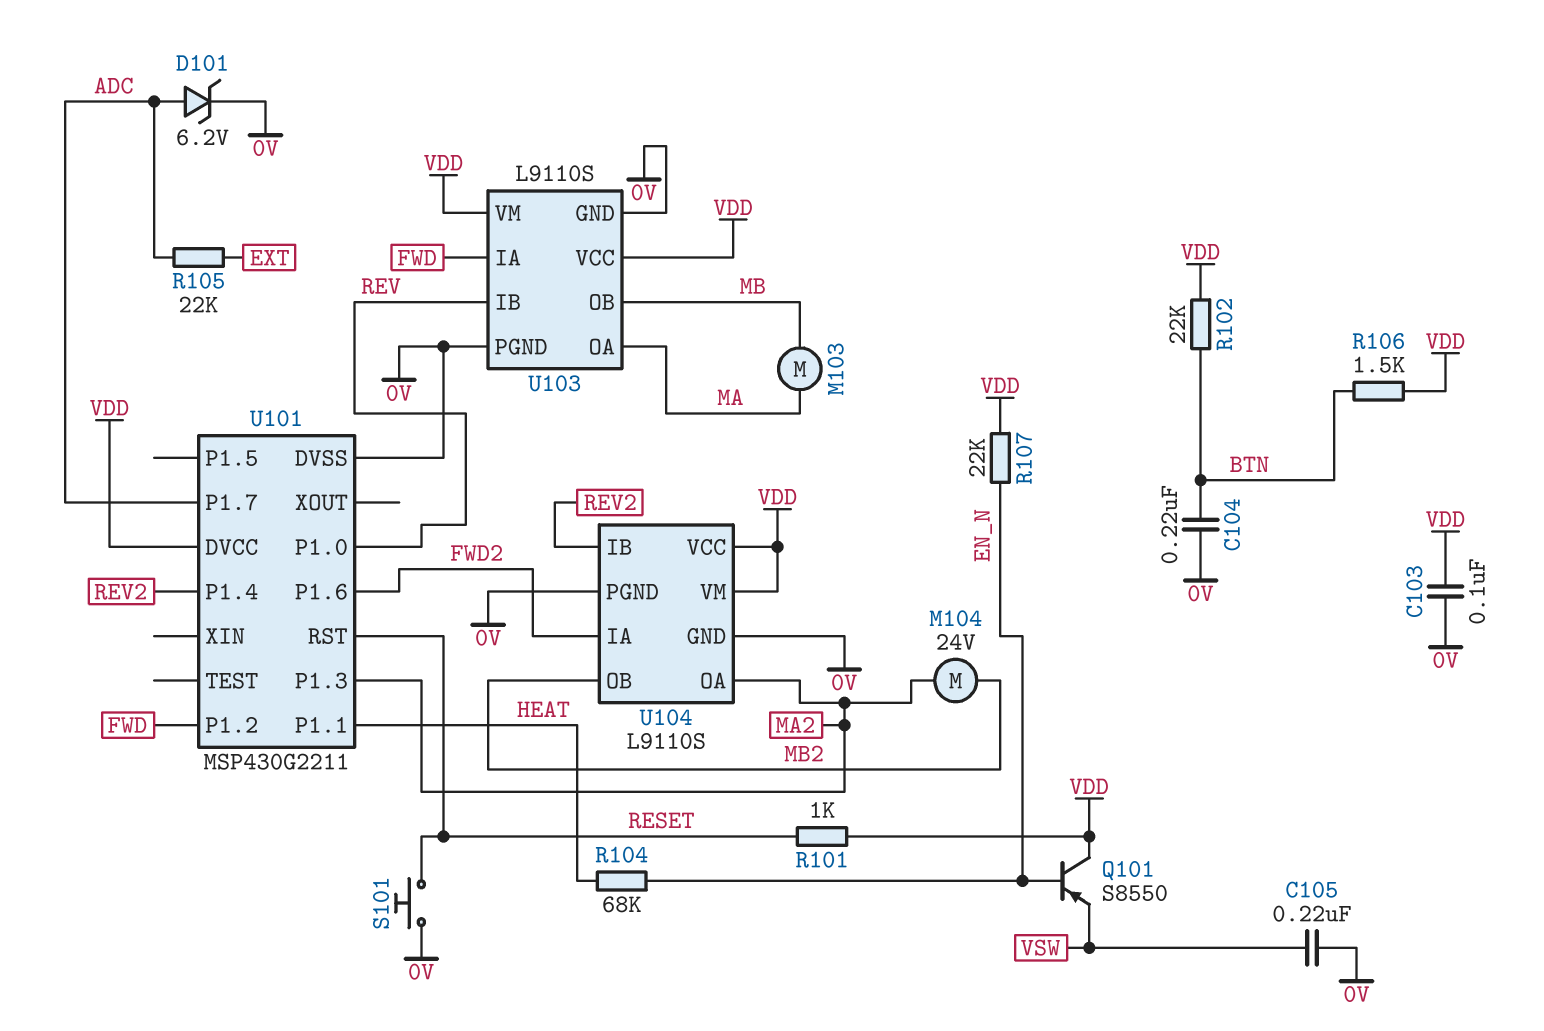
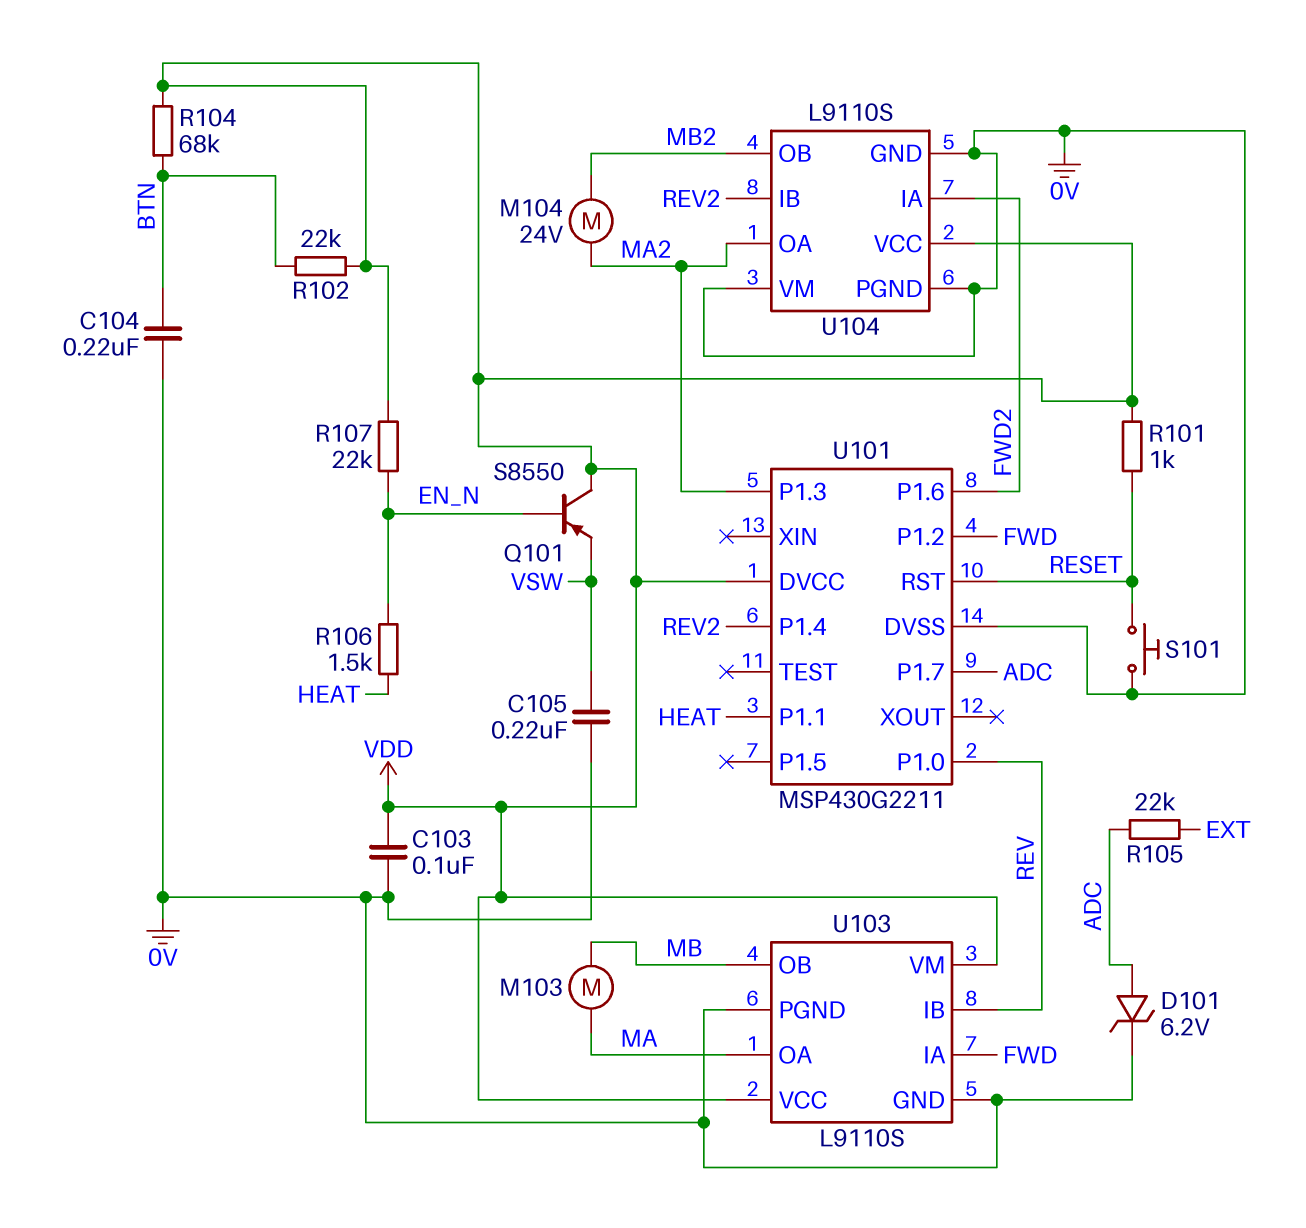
R104: 68k (EN_N, HEAT) -> 68k (BTN, VDD)
R106: 1.5k (BTN, VDD) -> 1.5k (EN_N, HEAT)
U104 pin VM: VDD -> 0V

